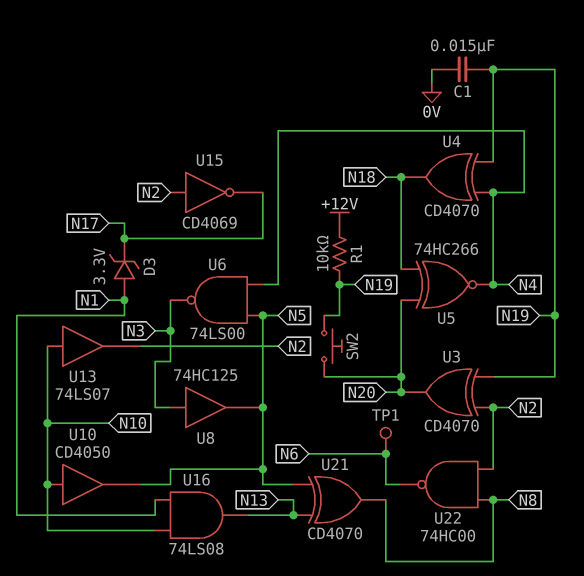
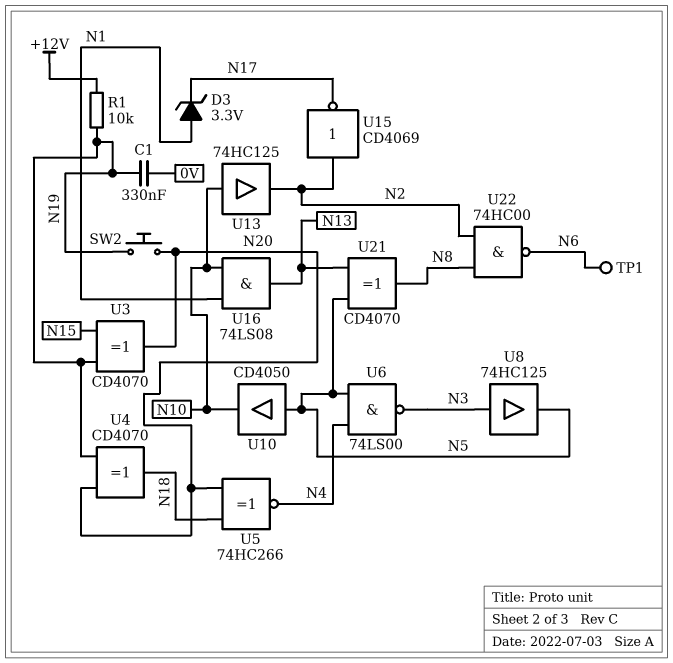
C1: 15nF (0V, N19) -> 330nF (0V, N19)
U3: XOR CD4070 (in N2, in N19, out N20) -> XOR CD4070 (in N15, in N19, out N20)
U4: XOR CD4070 (in N4, in N19, out N18) -> XOR CD4070 (in N19, in N20, out N18)
U10: buffer CD4050 (in N10, out N5) -> buffer CD4050 (in N5, out N10)
U13: buffer 74LS07 (in N10, out N2) -> buffer 74HC125 (in N10, out N2)

